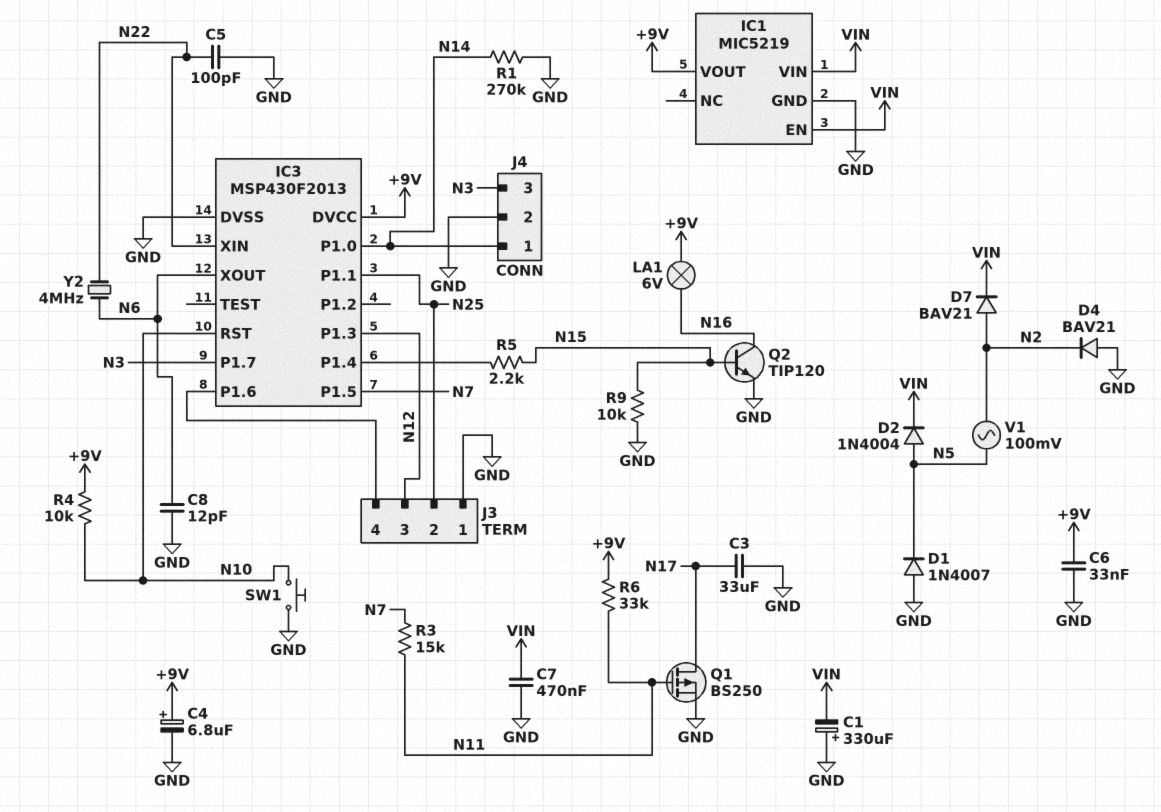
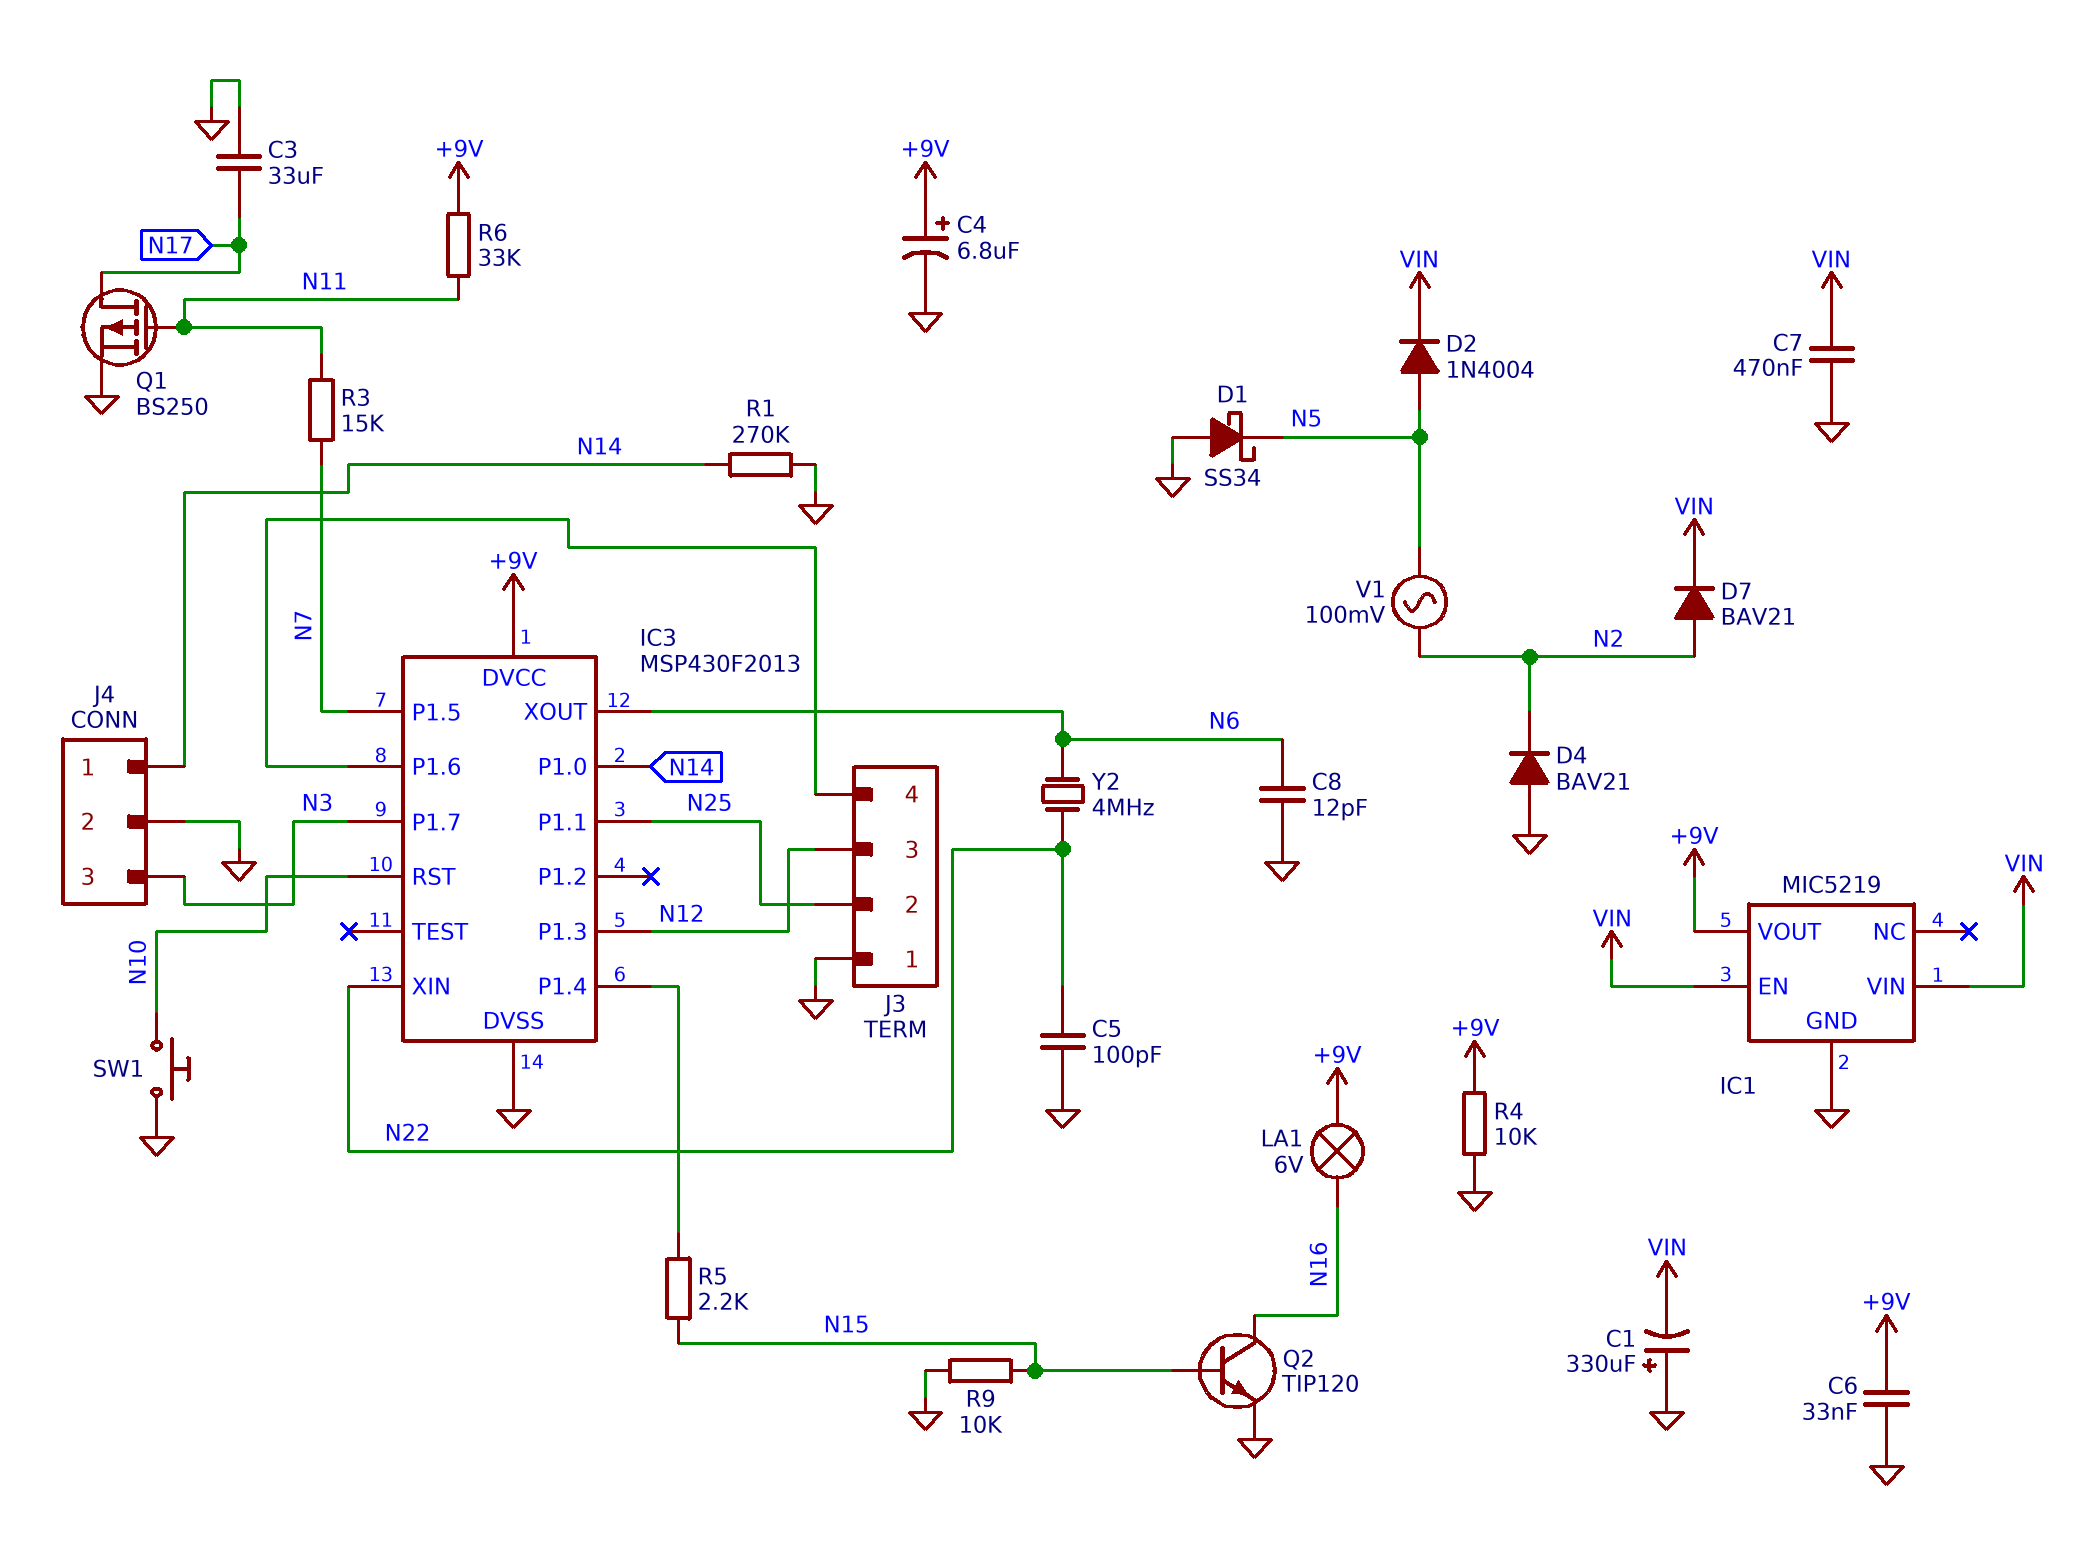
D1: diode 1N4007 (A GND, K N5) -> schottky SS34 (A GND, K N5)
R4: 10k (+9V, N10) -> 10k (+9V, GND)

